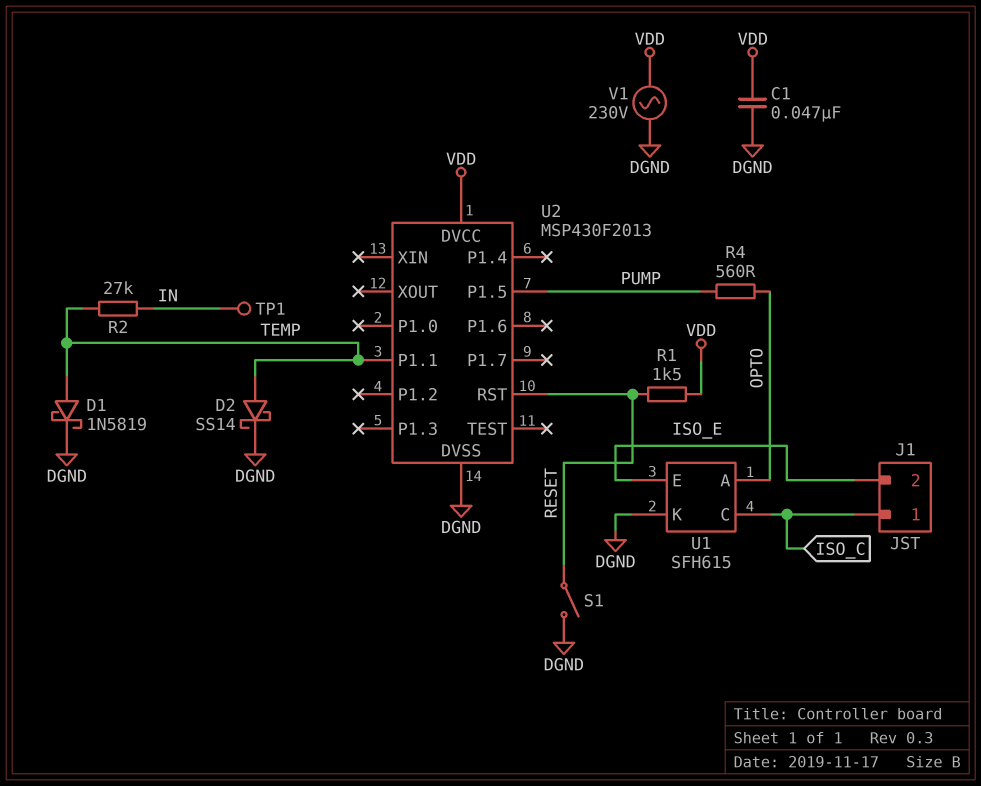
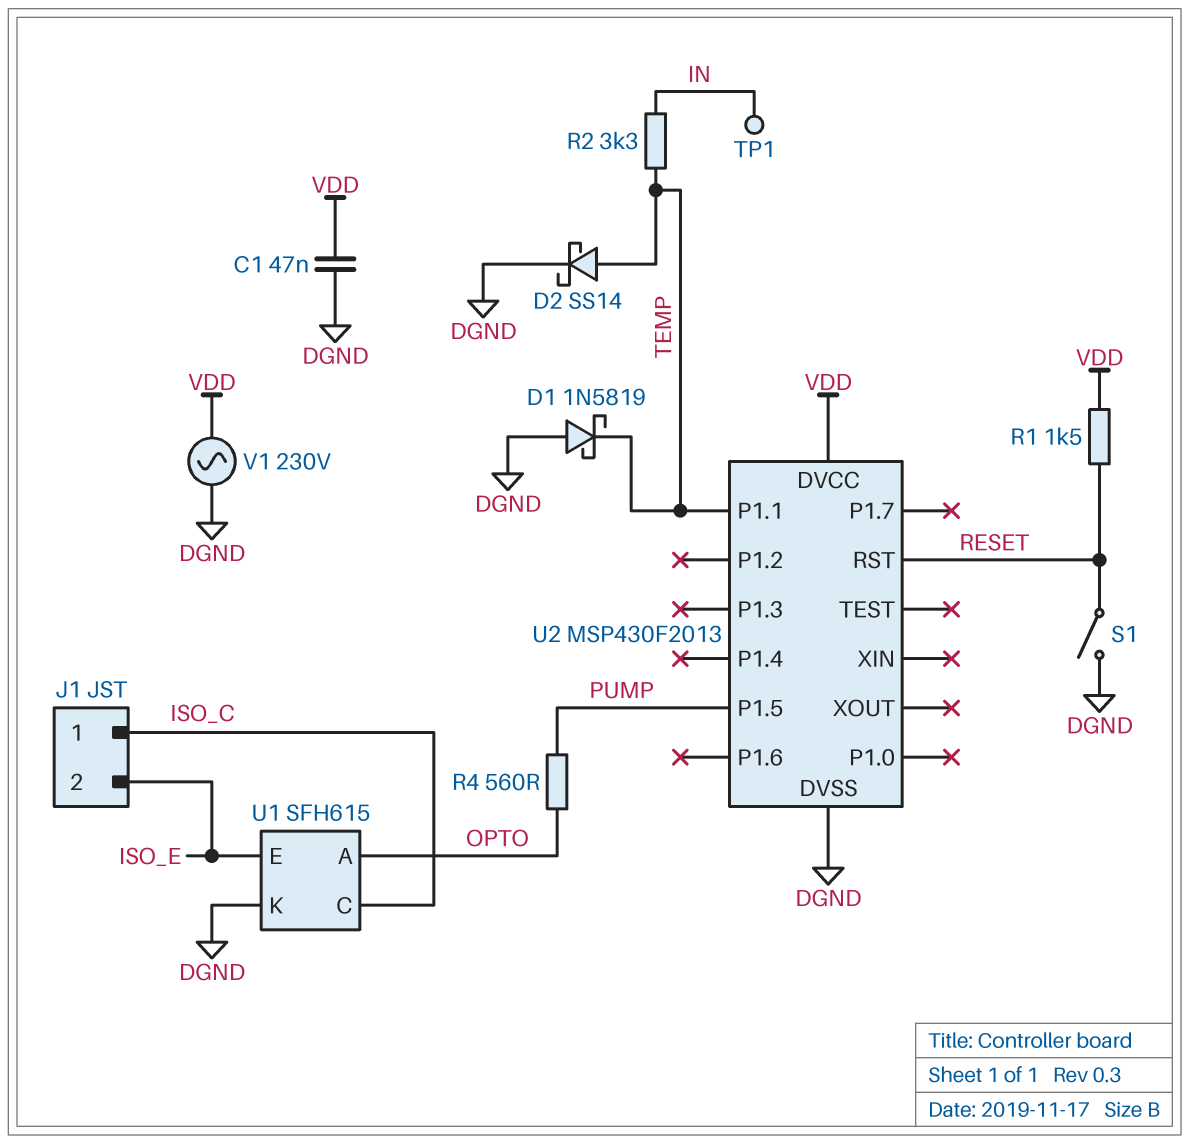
D1: schottky 1N5819 (A TEMP, K DGND) -> schottky 1N5819 (A DGND, K TEMP)
R2: 27k (IN, TEMP) -> 3.3k (IN, TEMP)

